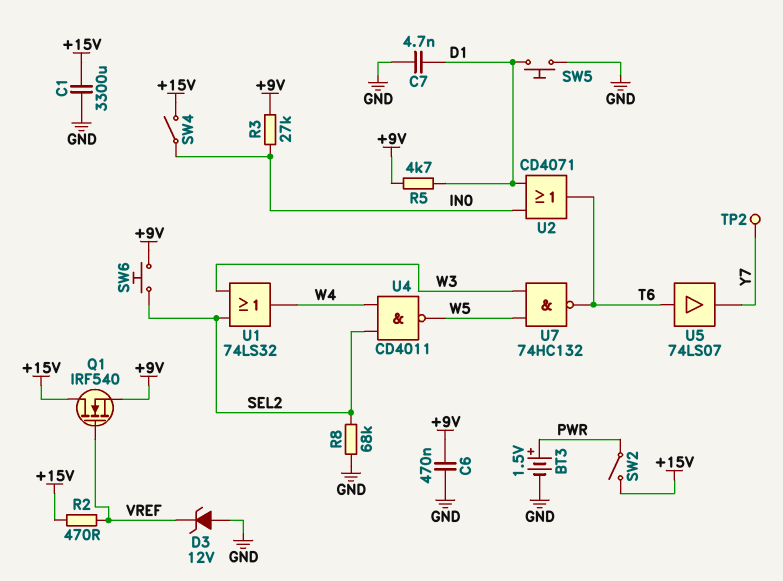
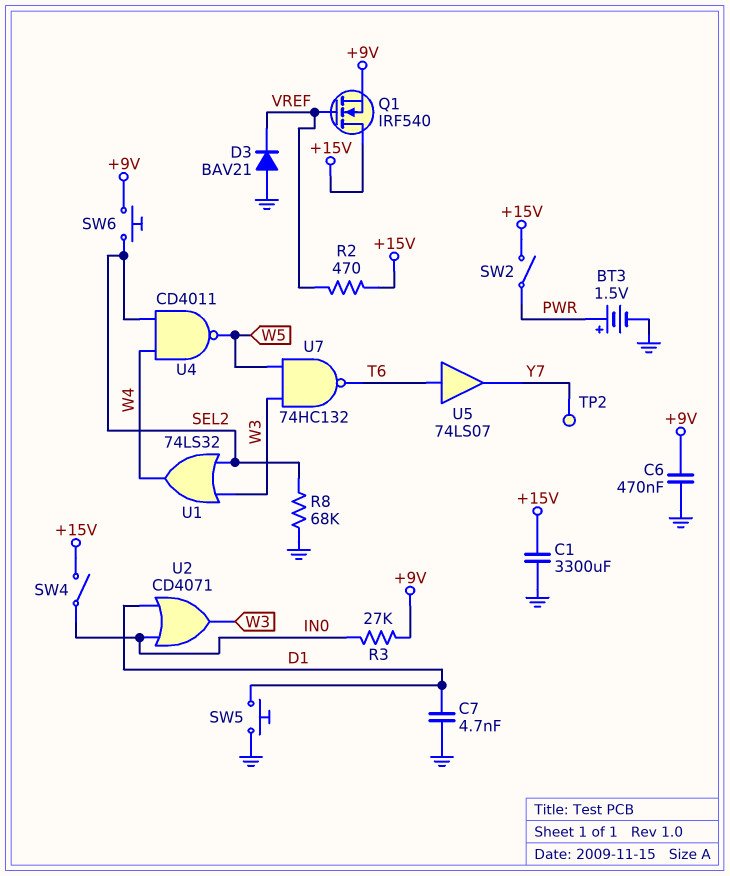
D3: zener 12V (A GND, K VREF) -> diode BAV21 (A GND, K VREF)
R5: 4.7k (+9V, D1) -> none
U2: OR CD4071 (in D1, in IN0, out T6) -> OR CD4071 (in D1, in IN0, out W3)

